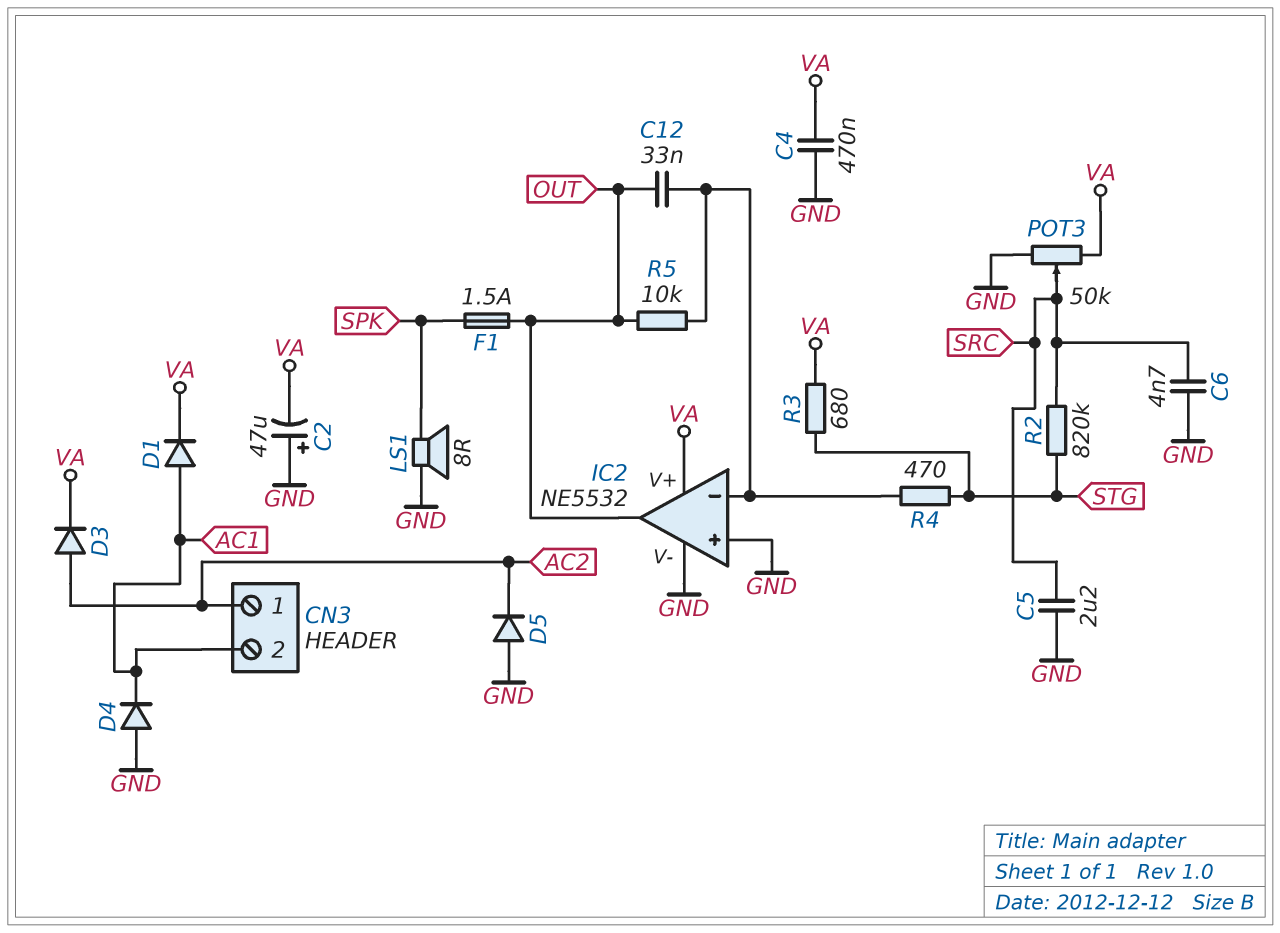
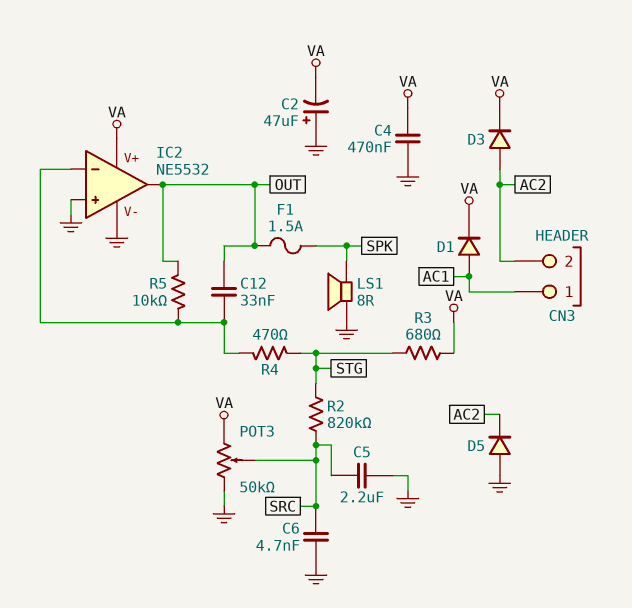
CN3 pin 1: AC2 -> AC1
CN3 pin 2: AC1 -> AC2
D4: diode (A GND, K AC1) -> none

